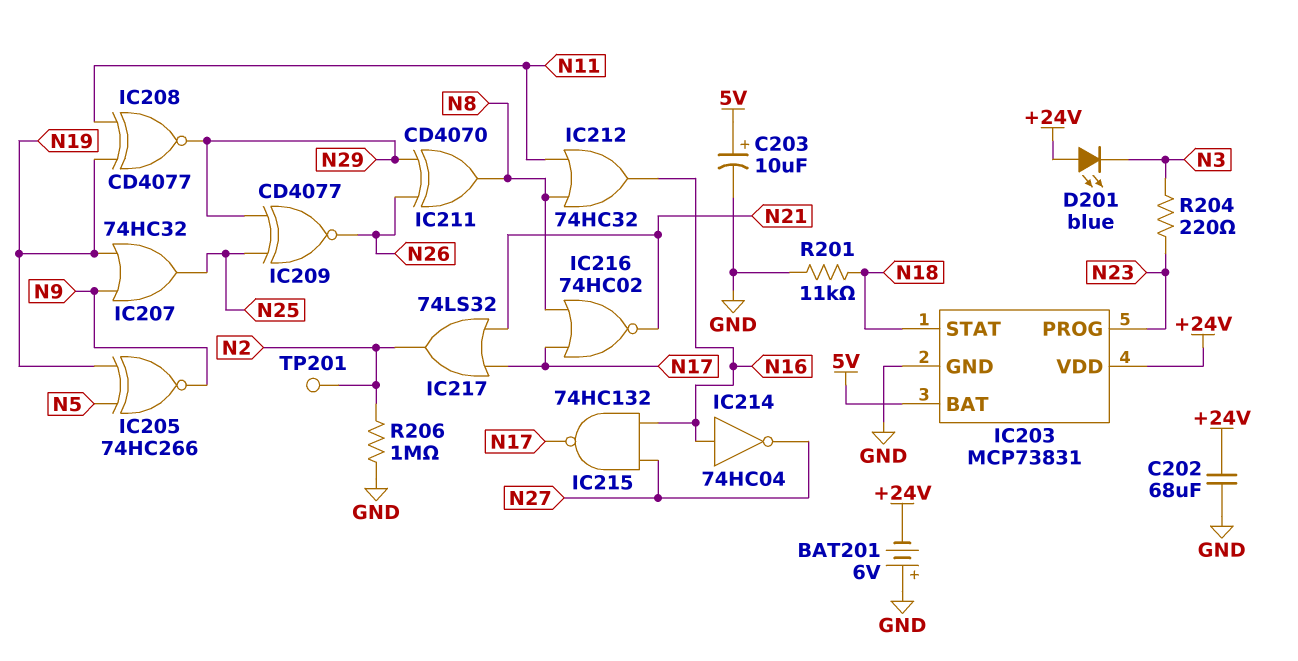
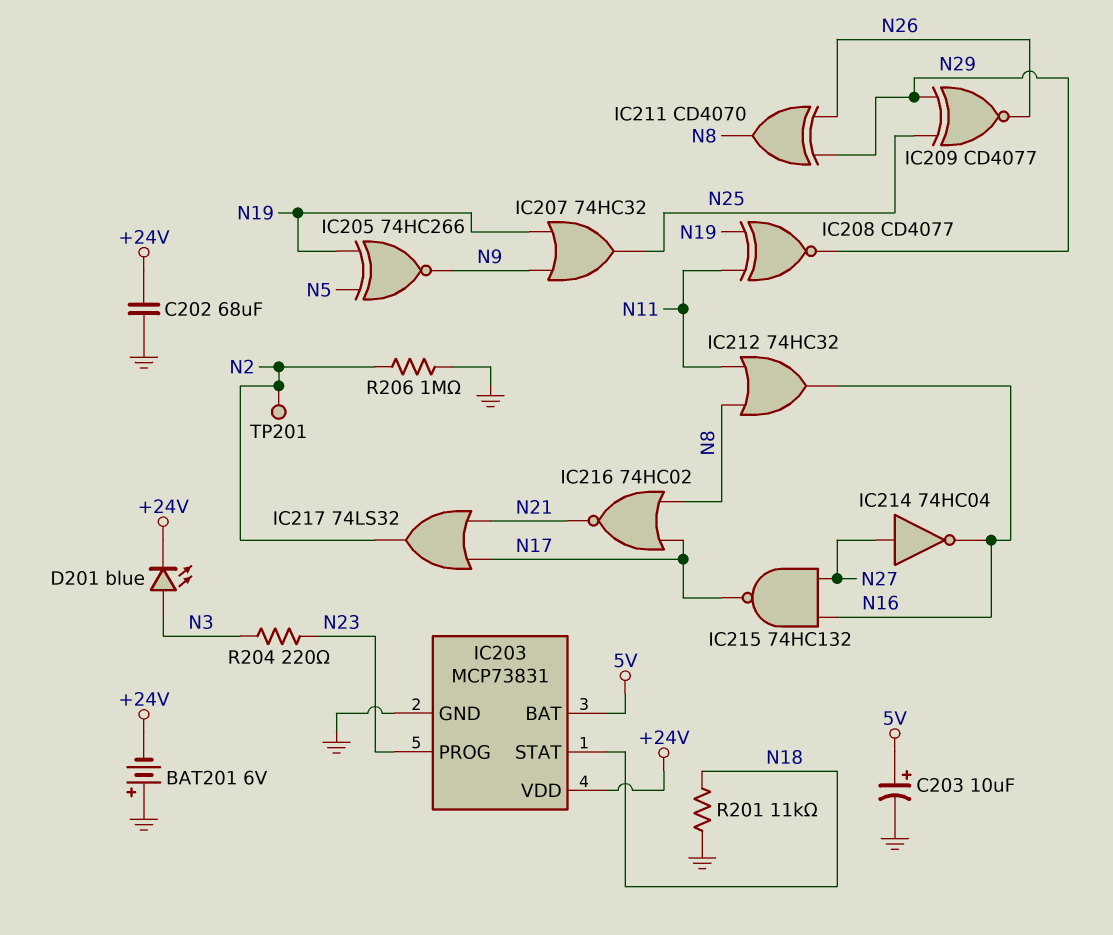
D201: LED blue (A +24V, K N3) -> LED blue (A N3, K +24V)
IC214: NOT 74HC04 (in N16, out N27) -> NOT 74HC04 (in N27, out N16)

